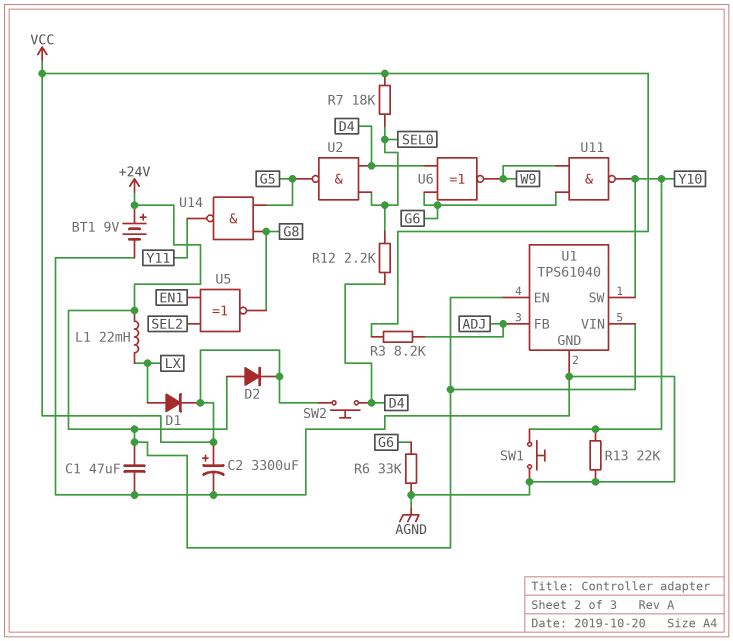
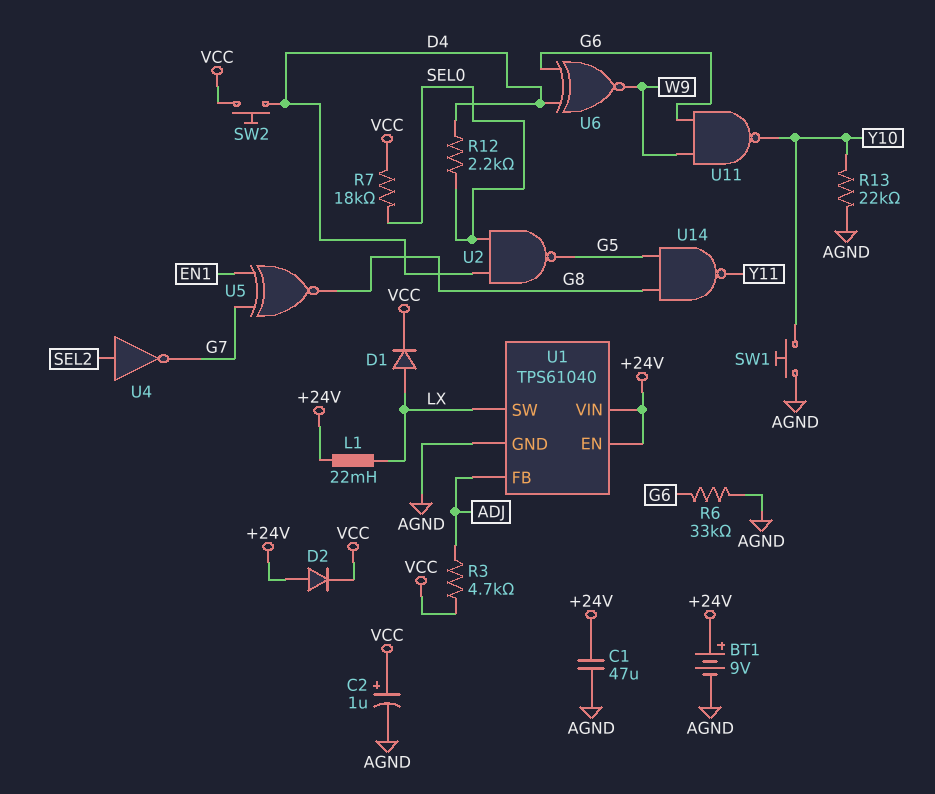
C2: 3300uF (plus VCC, minus AGND) -> 1uF (plus VCC, minus AGND)
R3: 8.2k (ADJ, VCC) -> 4.7k (ADJ, VCC)
U1 pin SW: Y10 -> LX
U4: none -> NOT (in SEL2, out G7)
U5: XNOR (in EN1, in SEL2, out G8) -> XNOR (in EN1, in G7, out G8)

